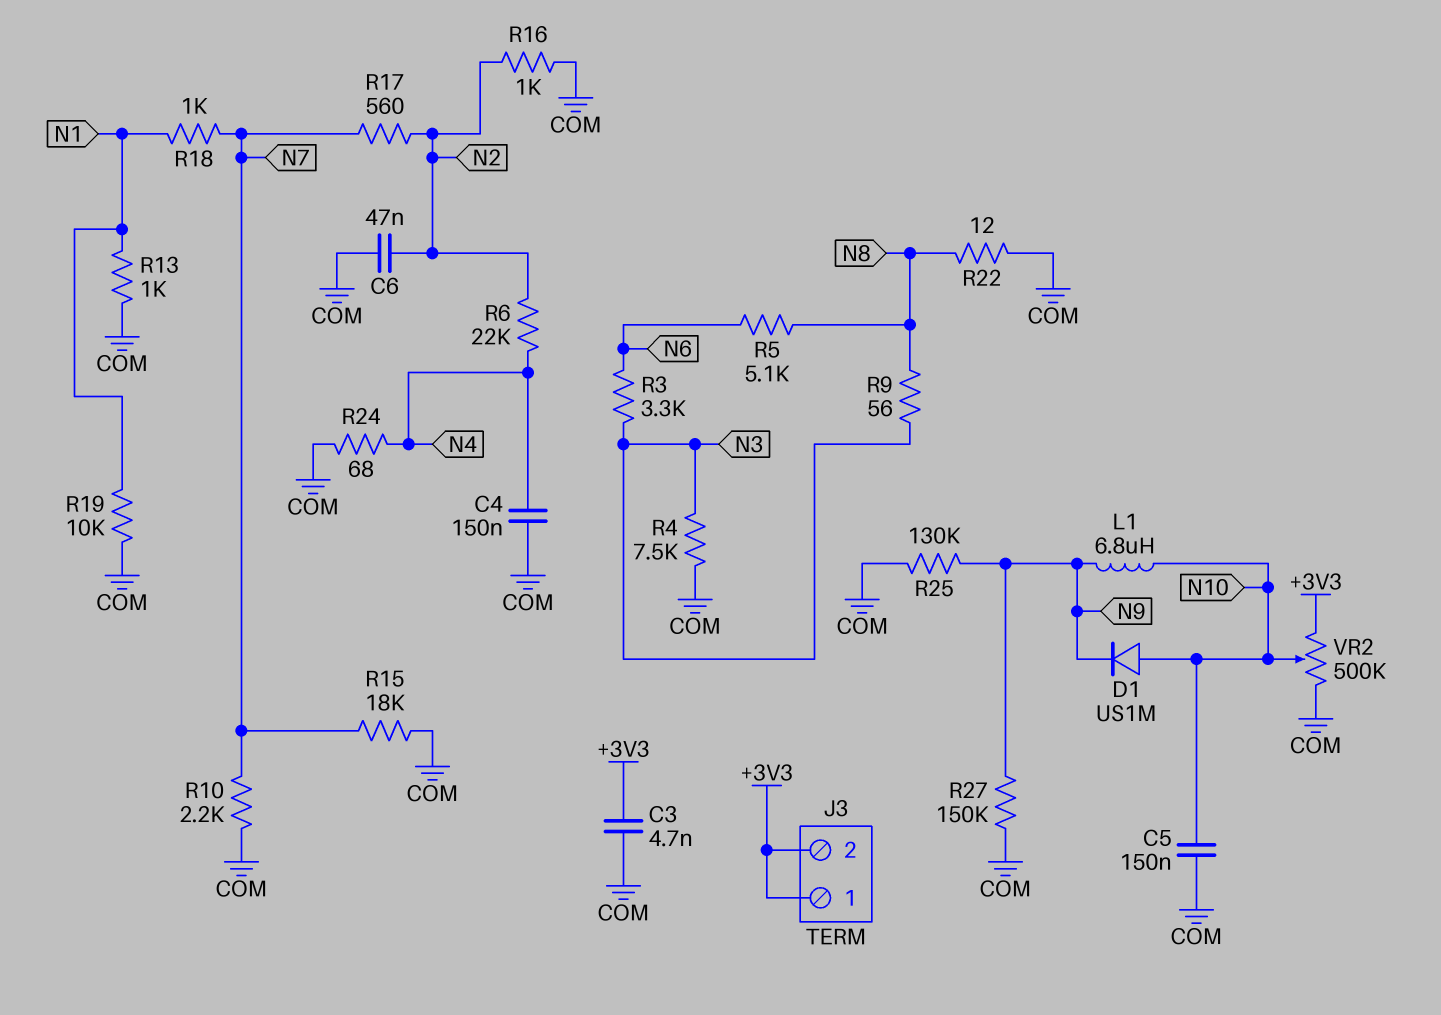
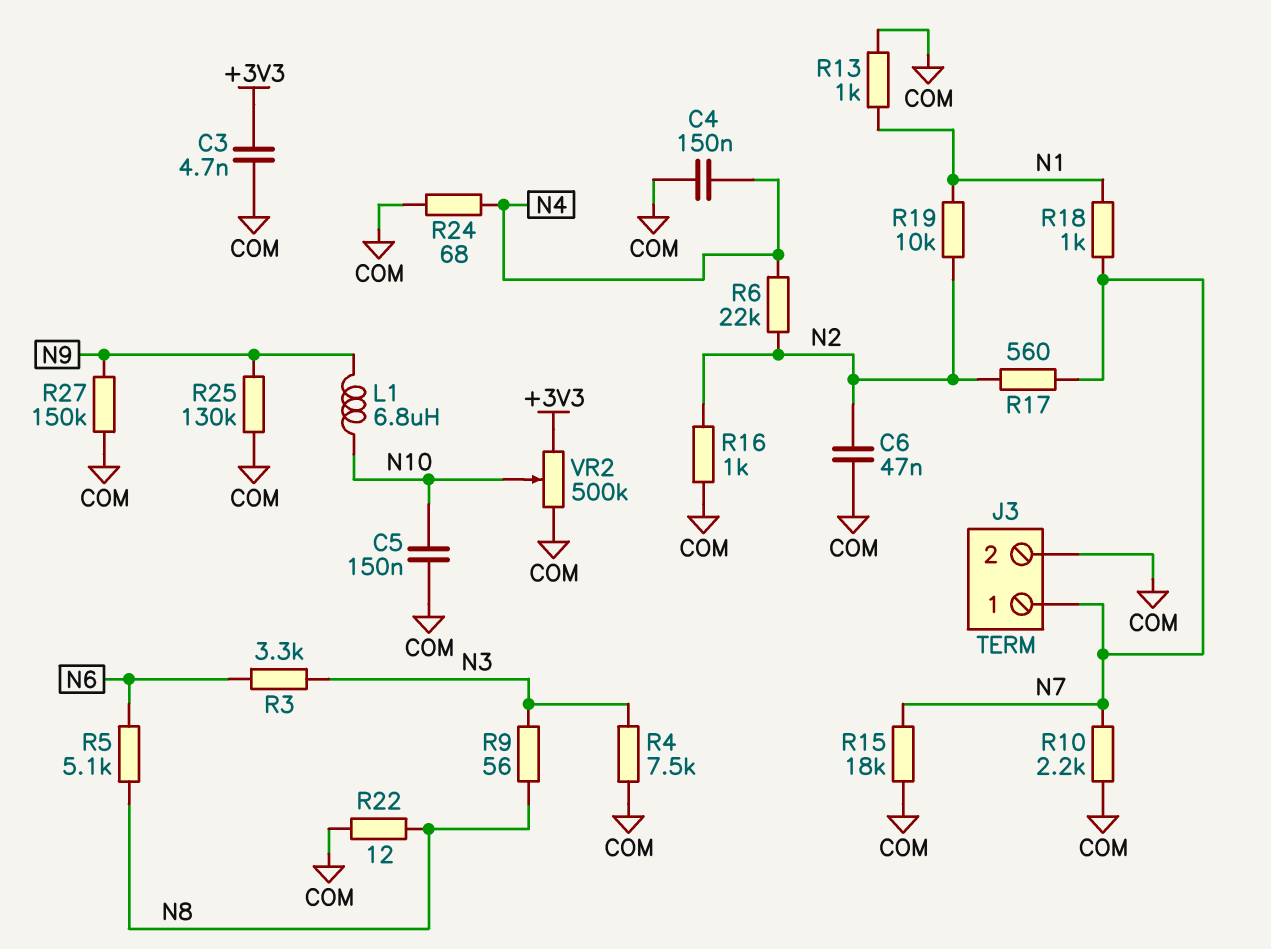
D1: diode US1M (A N10, K N9) -> none
J3 pin 1: +3V3 -> N7
J3 pin 2: +3V3 -> COM
R19: 10k (COM, N1) -> 10k (N1, N2)

